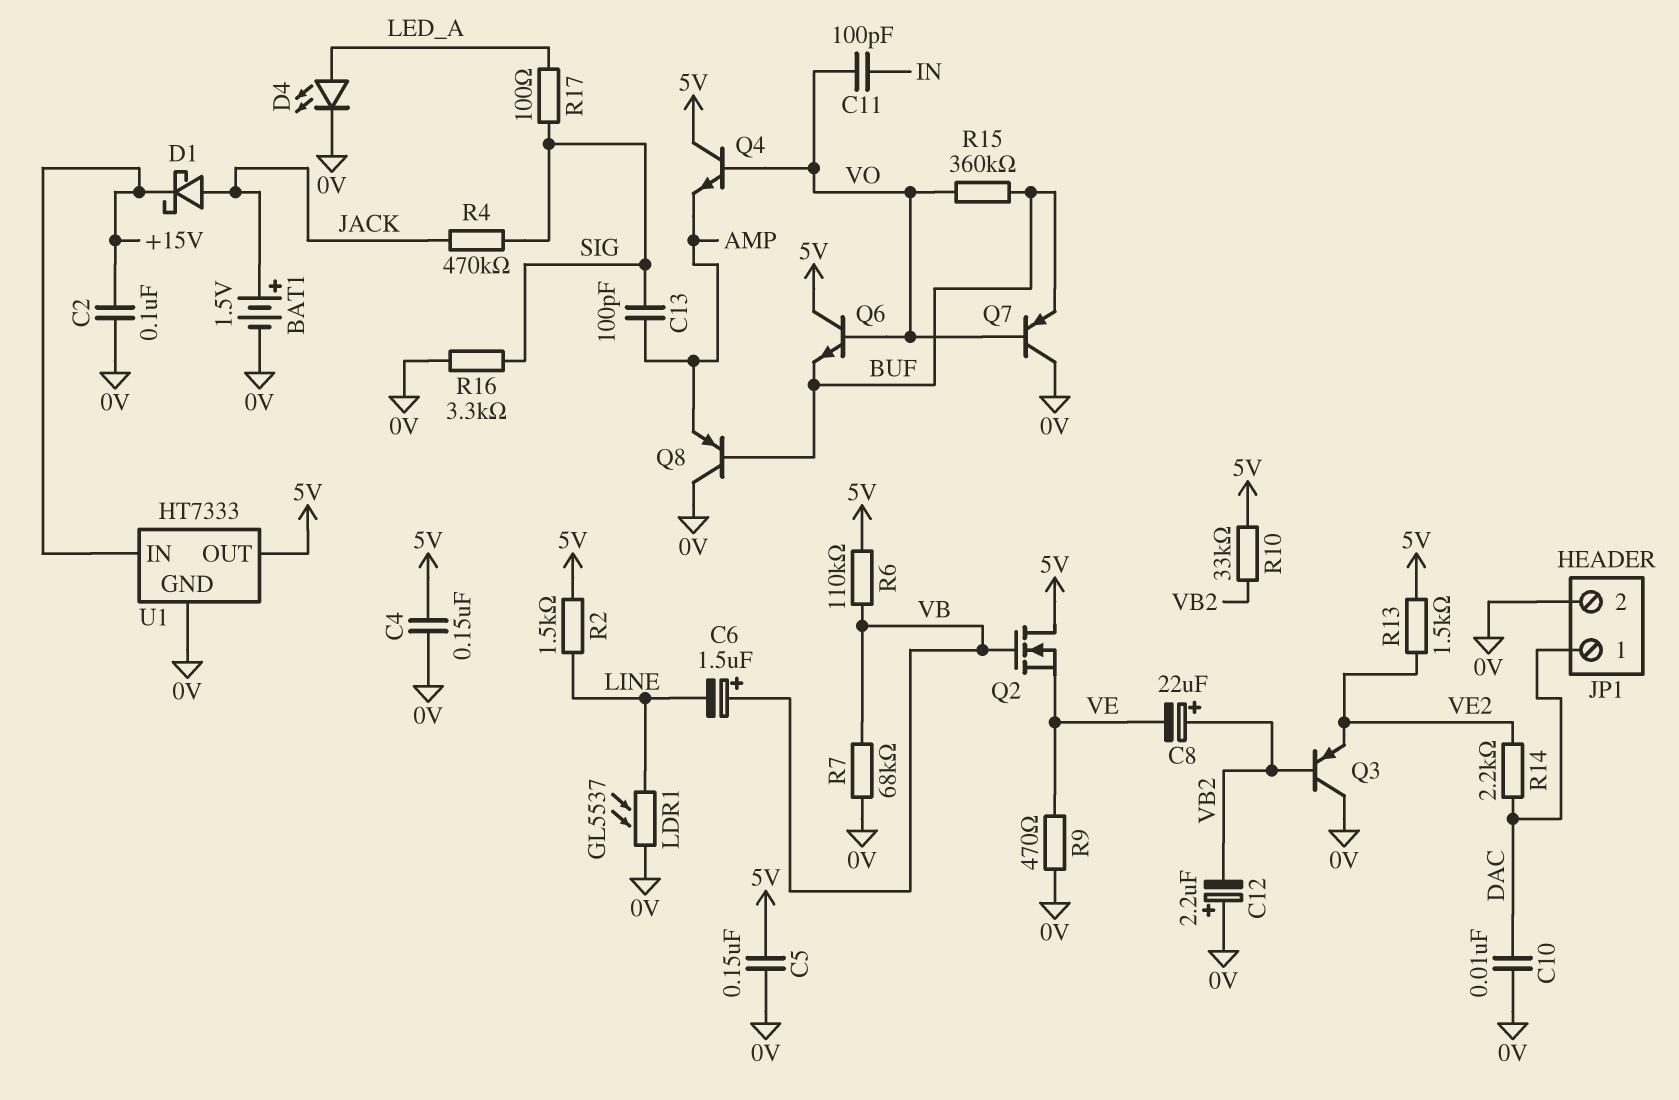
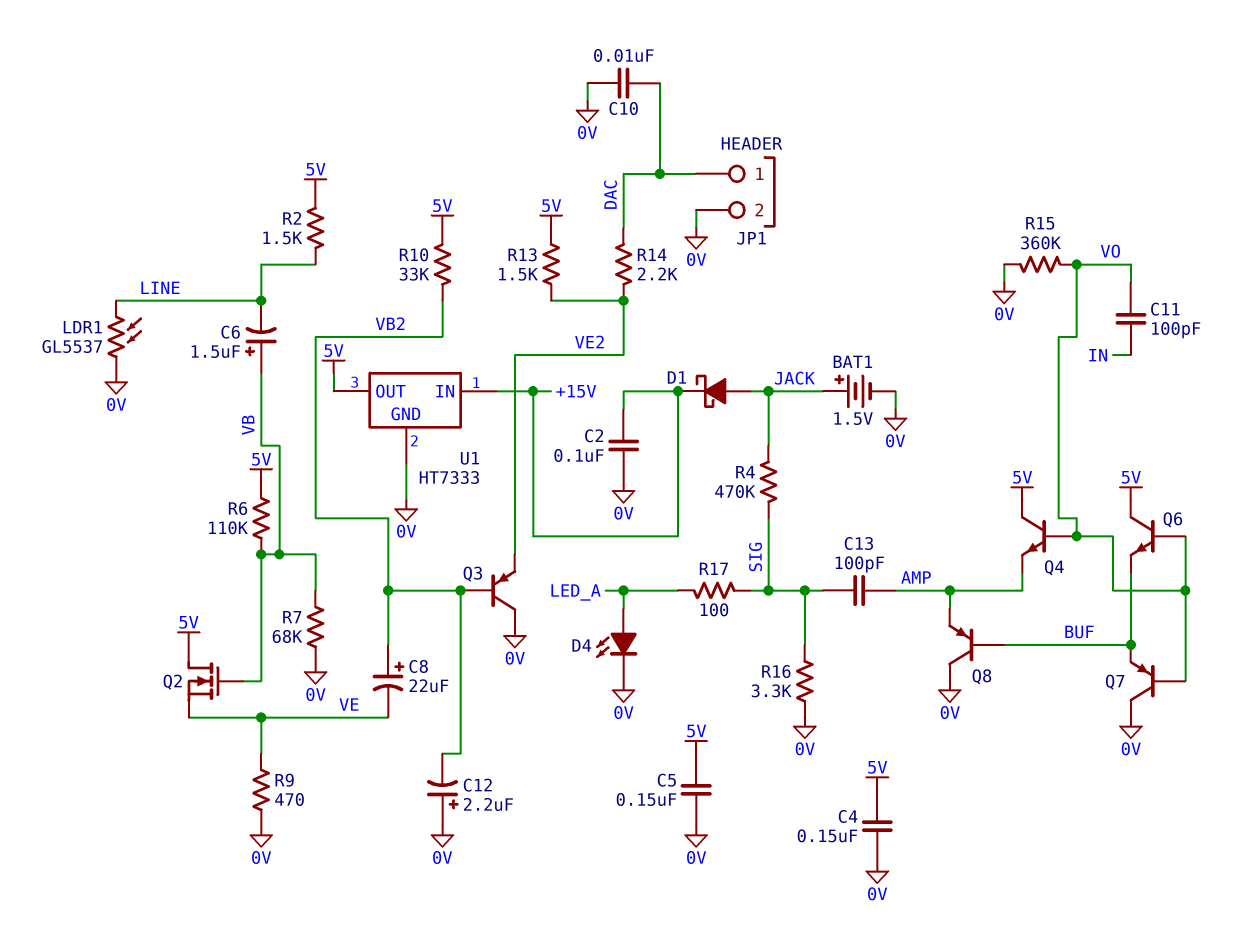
R15: 360k (BUF, VO) -> 360k (0V, VO)

